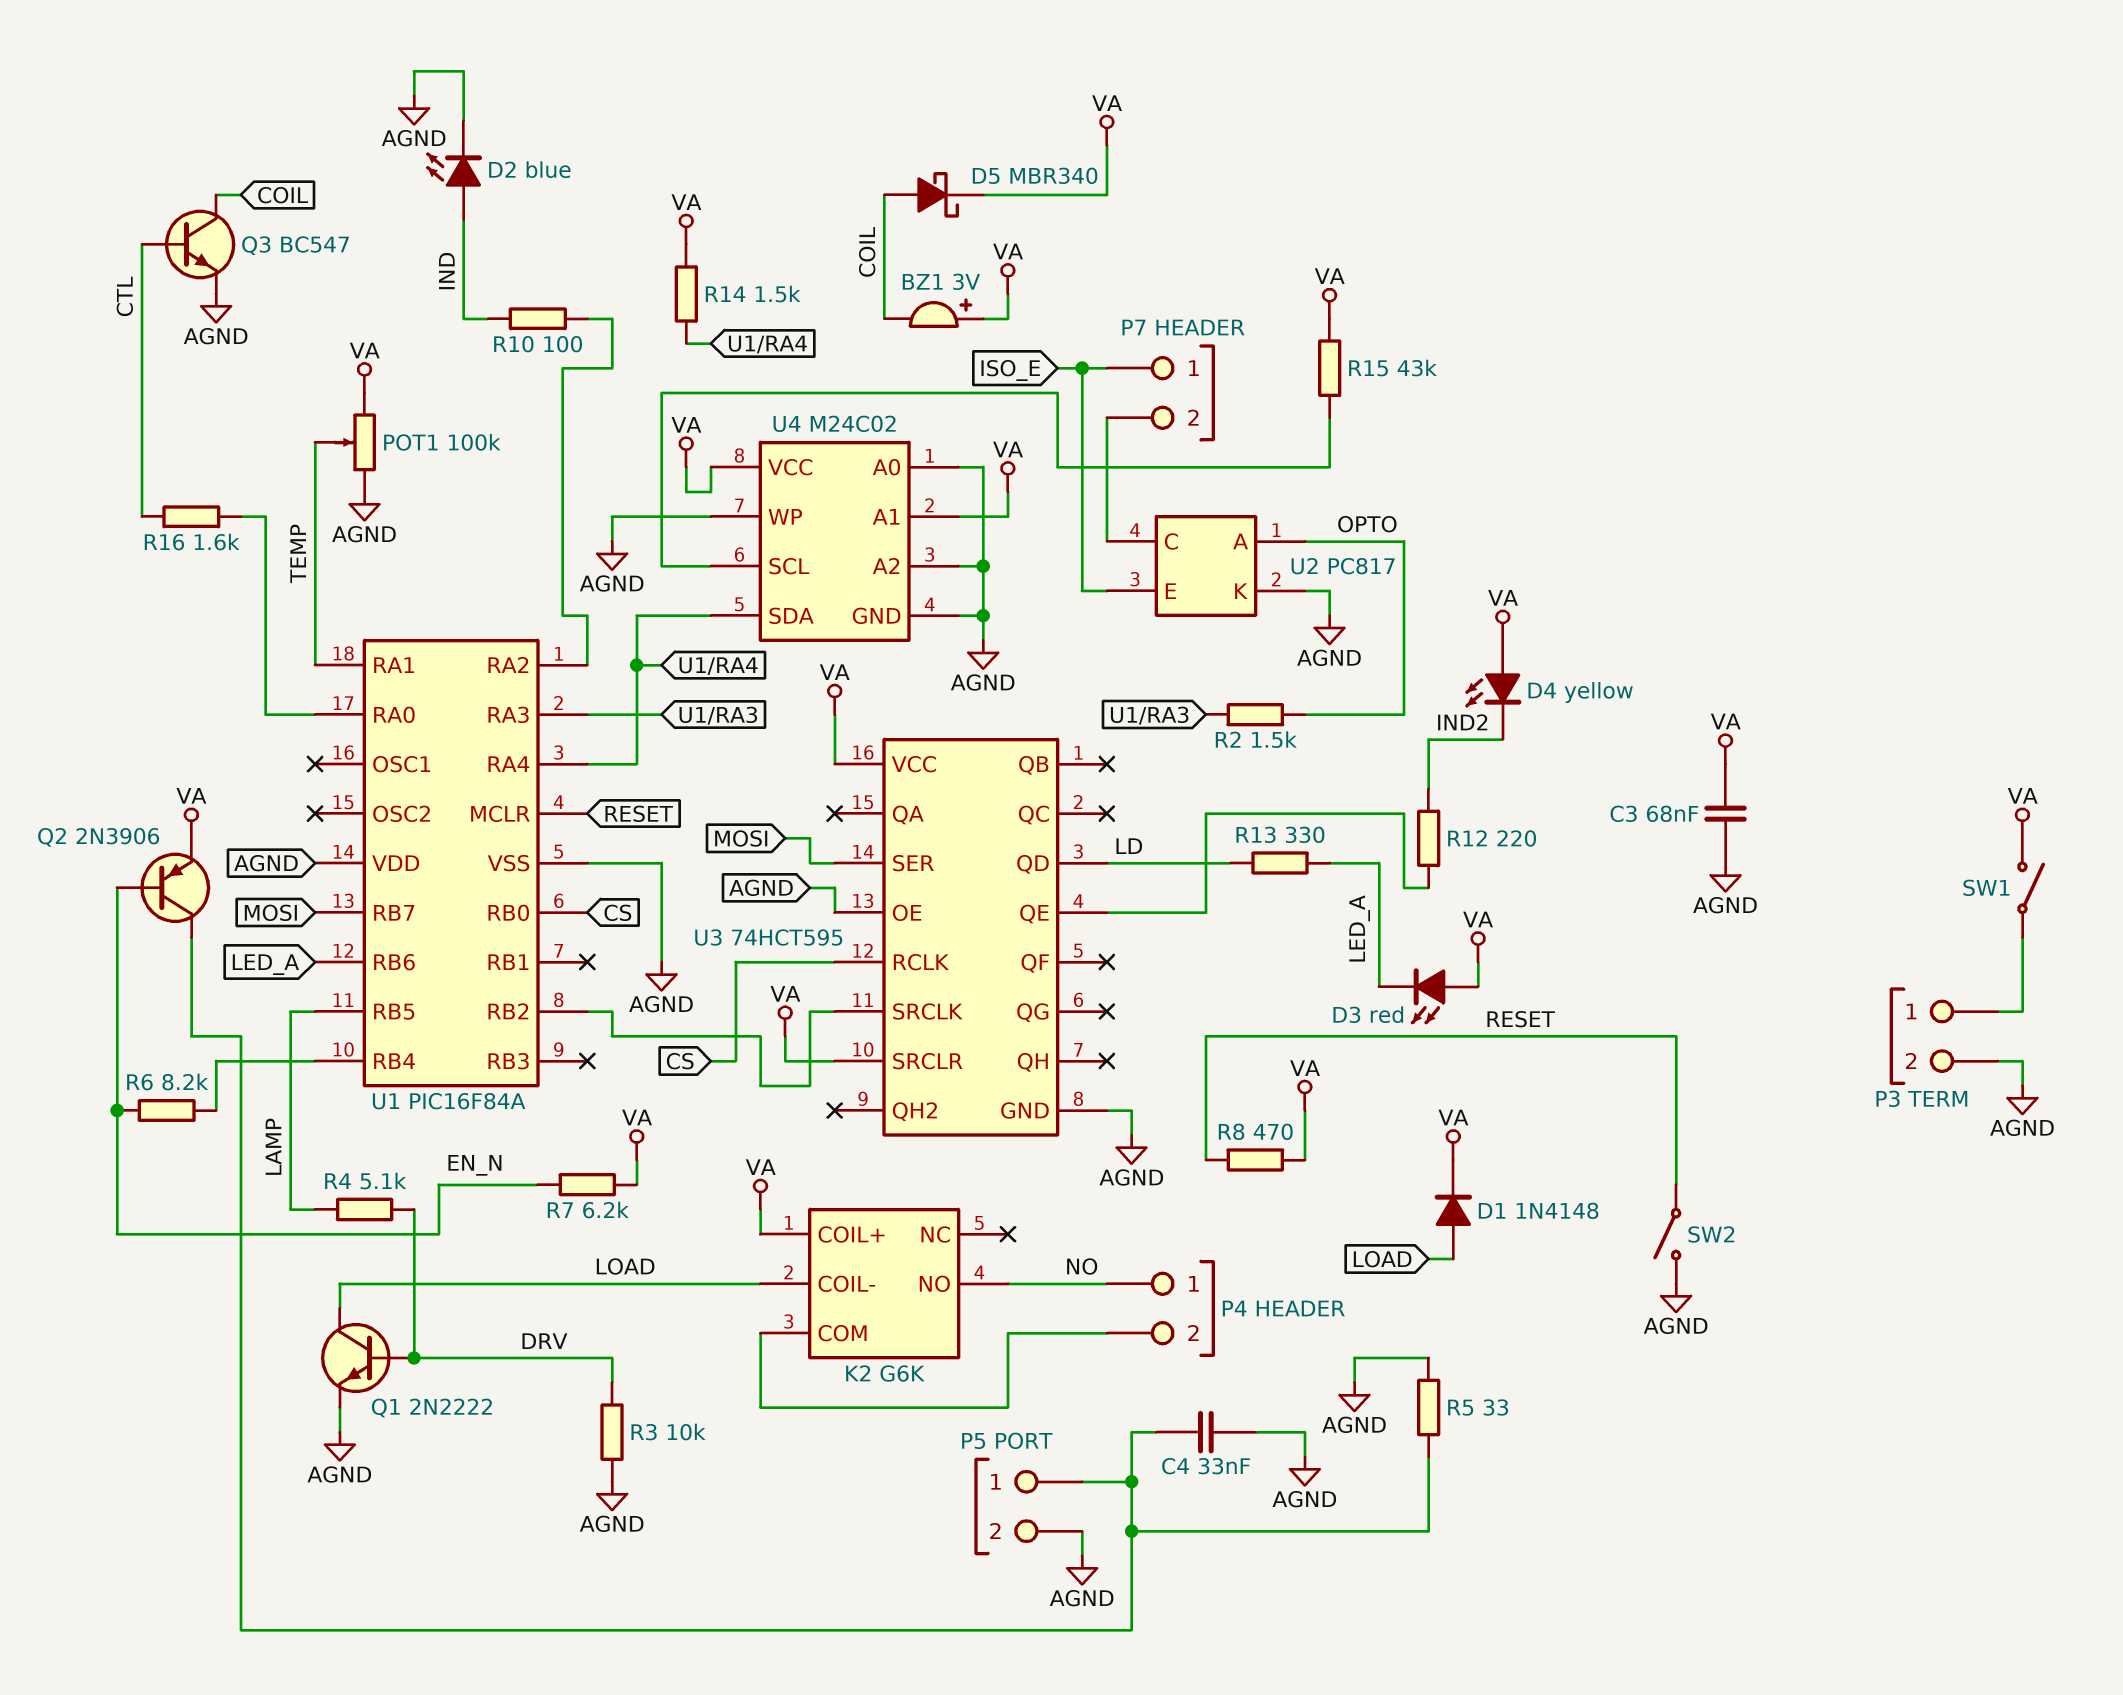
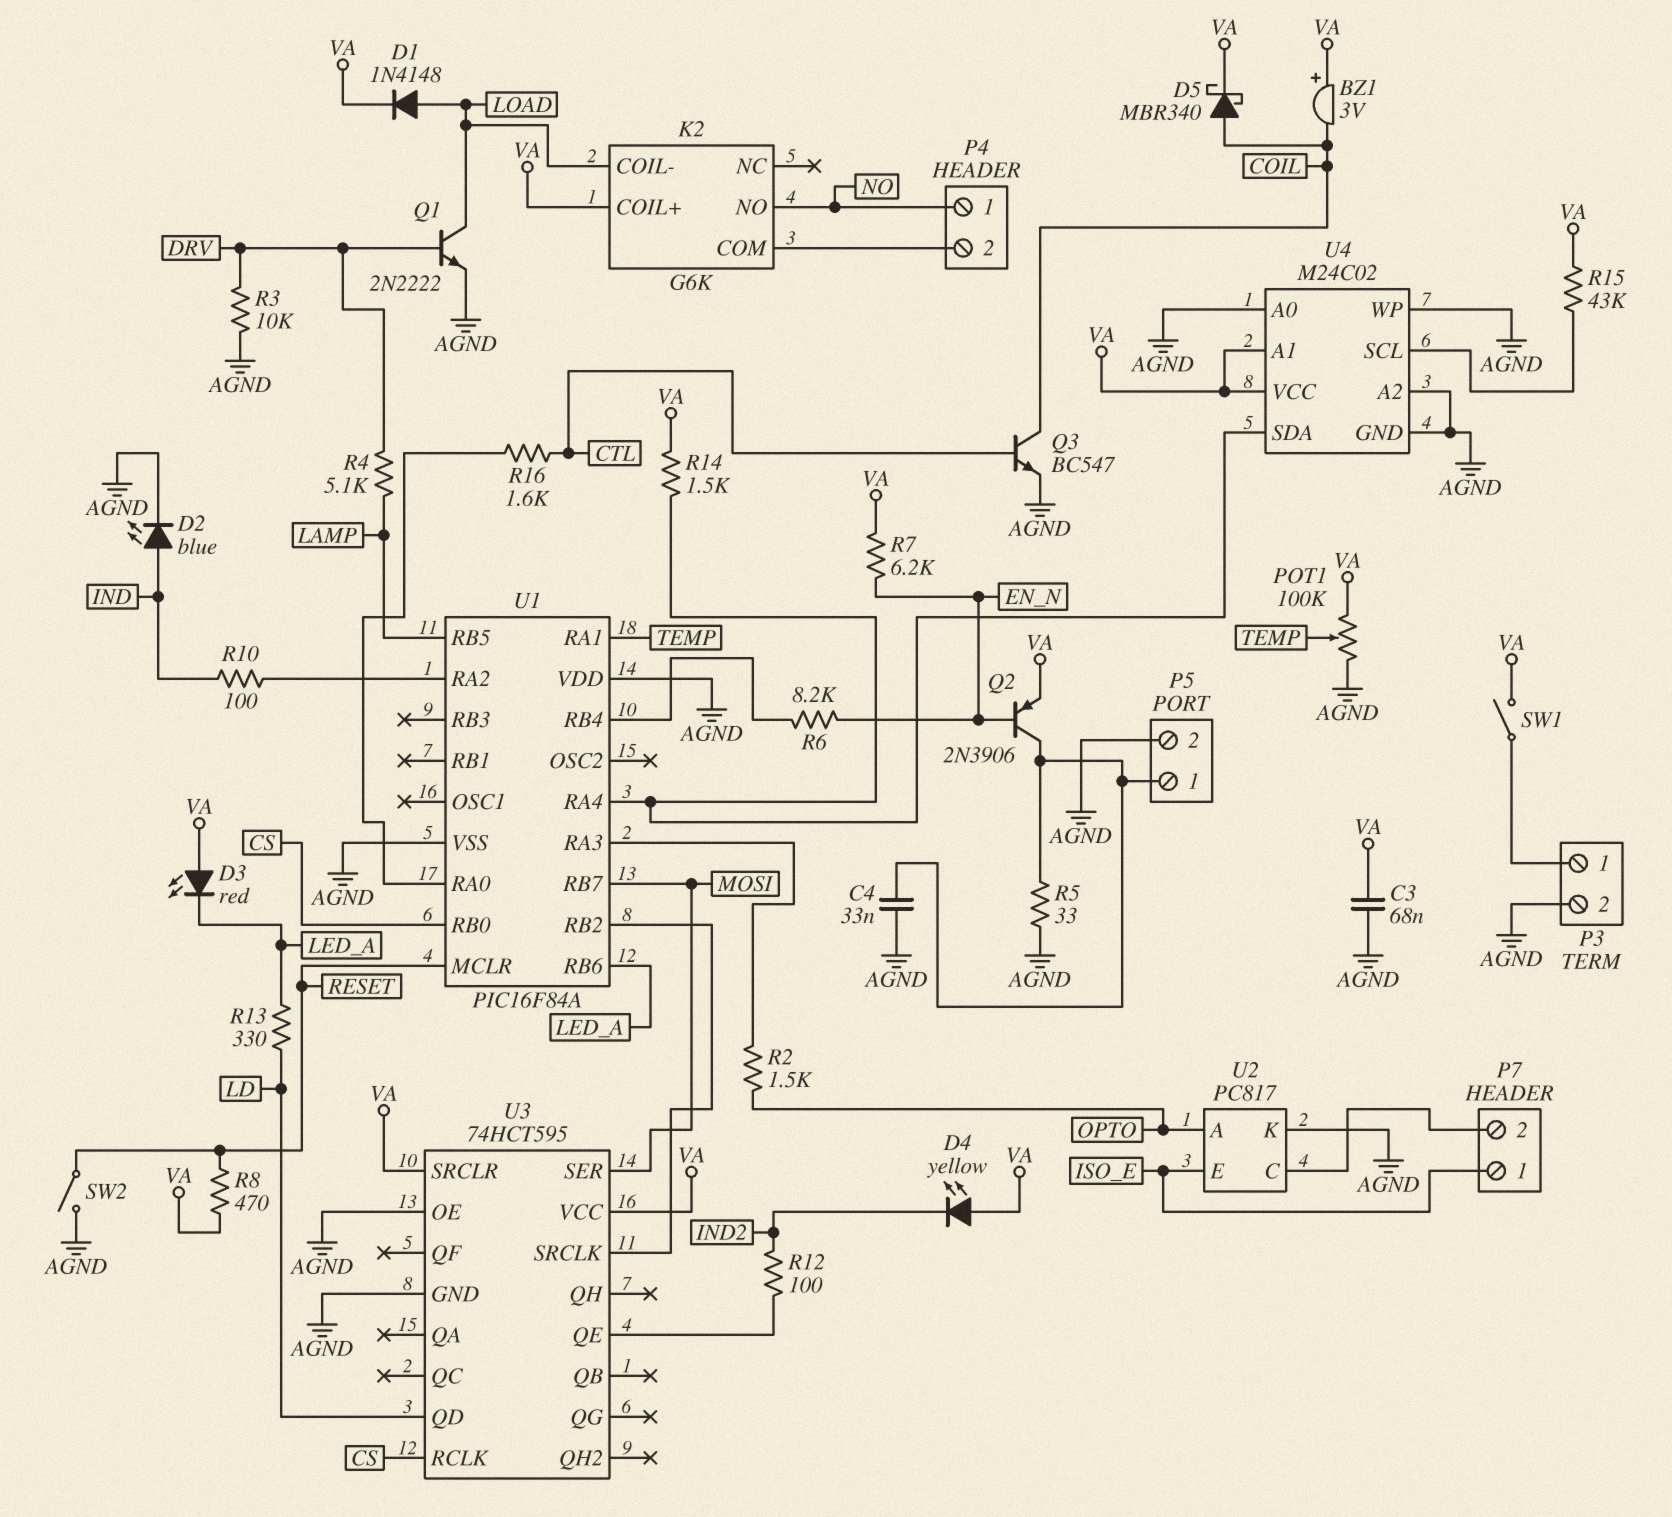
R12: 220 (IND2, U3/QE) -> 100 (IND2, U3/QE)

